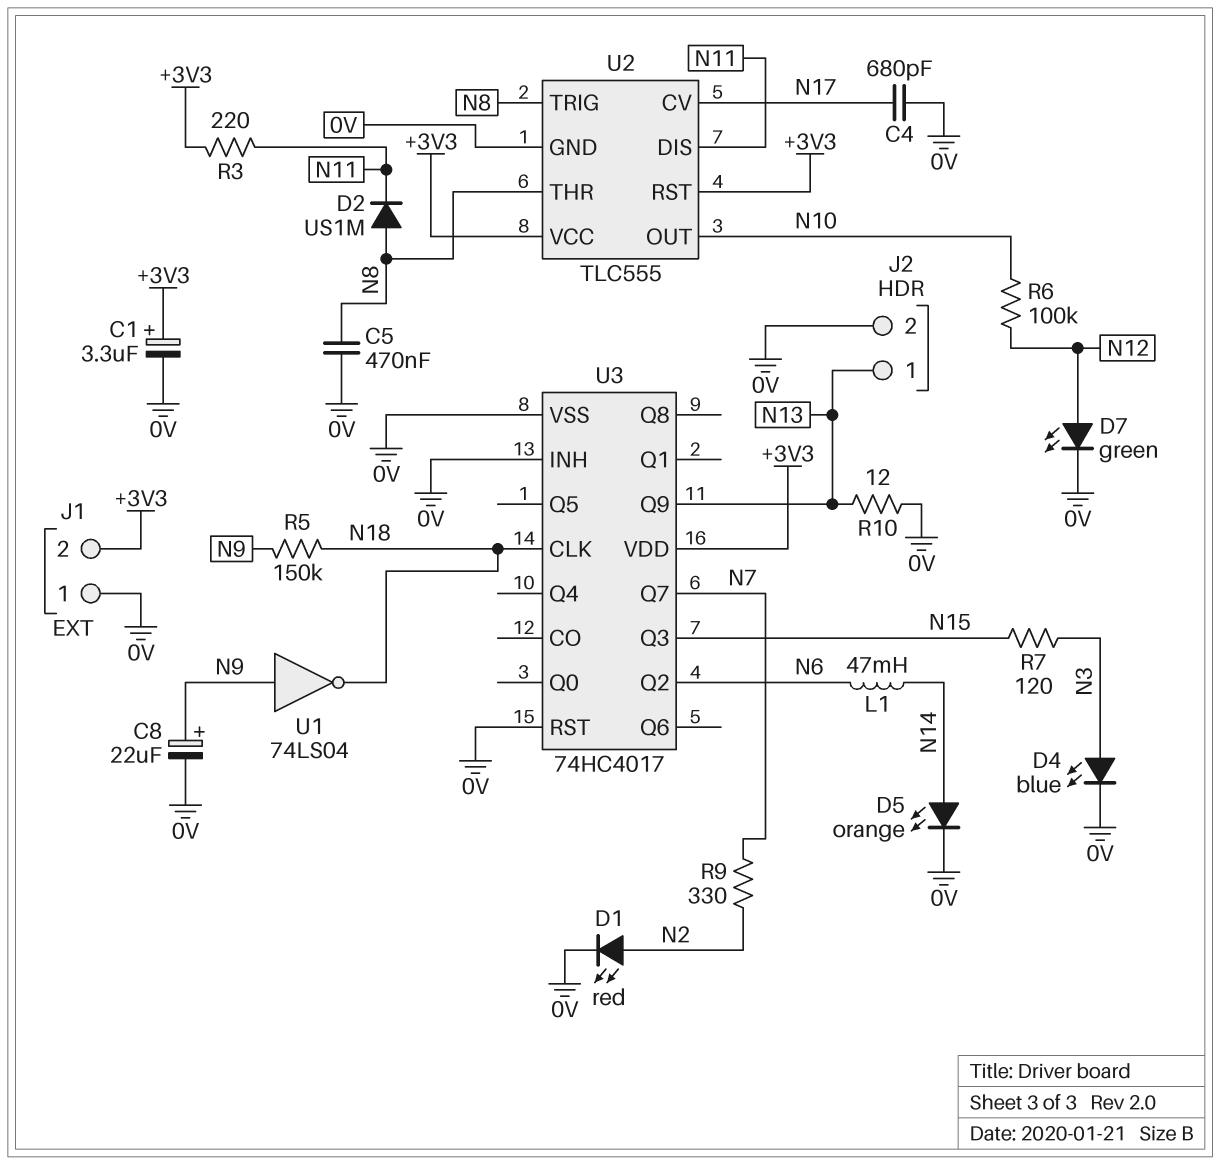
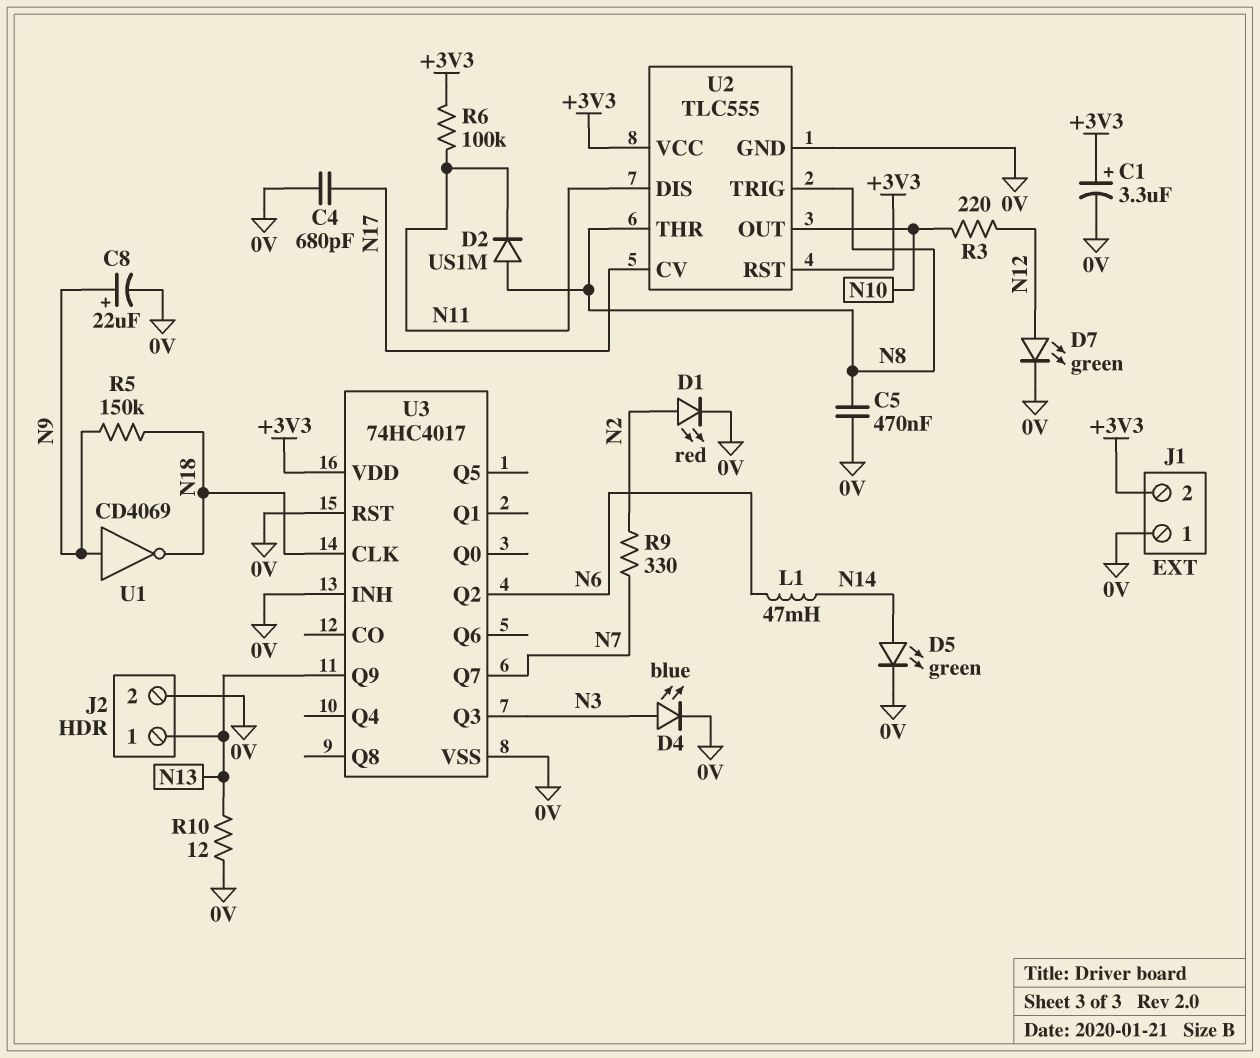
D5: LED orange (A N14, K 0V) -> LED green (A N14, K 0V)
R3: 220 (+3V3, N11) -> 220 (N10, N12)
R6: 100k (N10, N12) -> 100k (+3V3, N11)
R7: 120 (N3, N15) -> none
U1: NOT 74LS04 (in N9, out N18) -> NOT CD4069 (in N9, out N18)
U3 pin Q3: N15 -> N3

